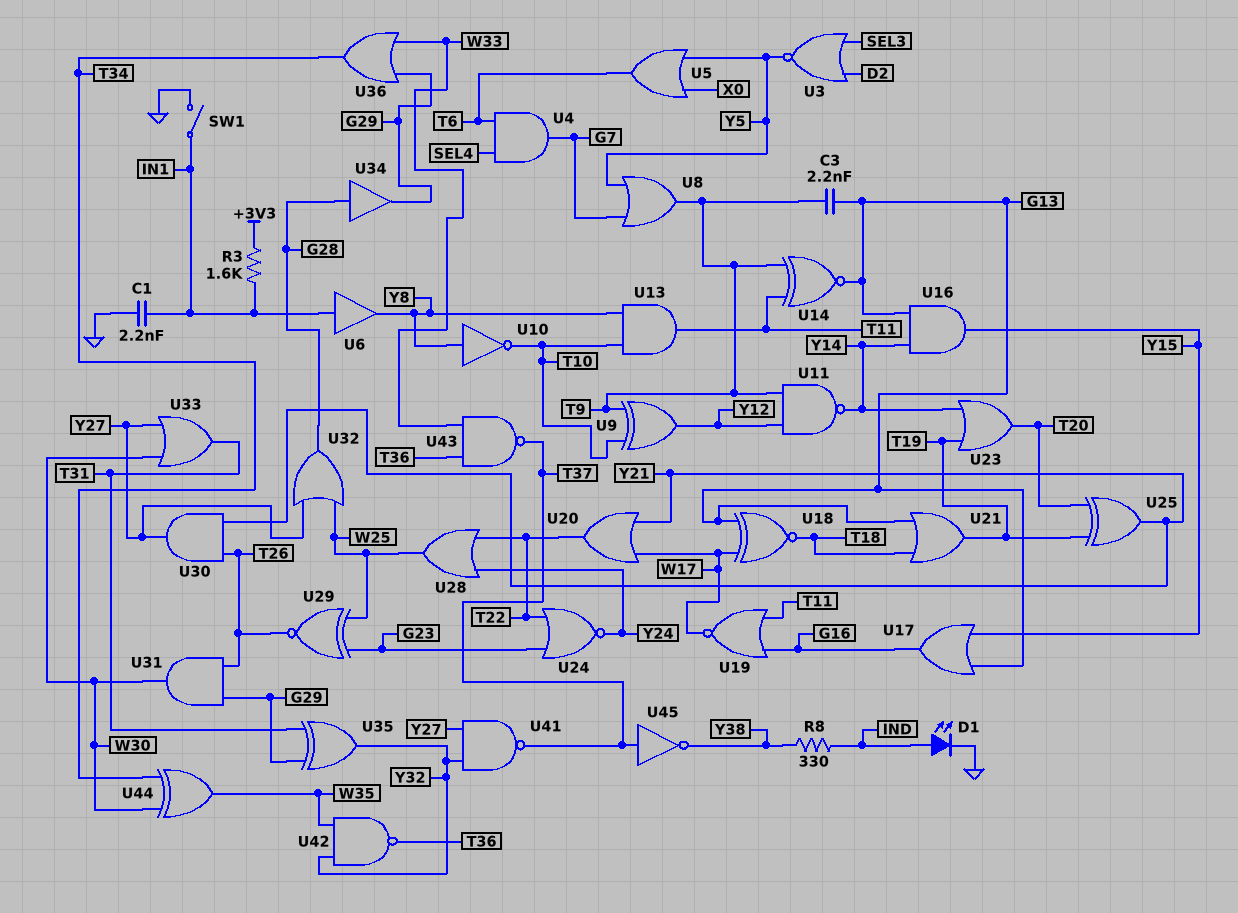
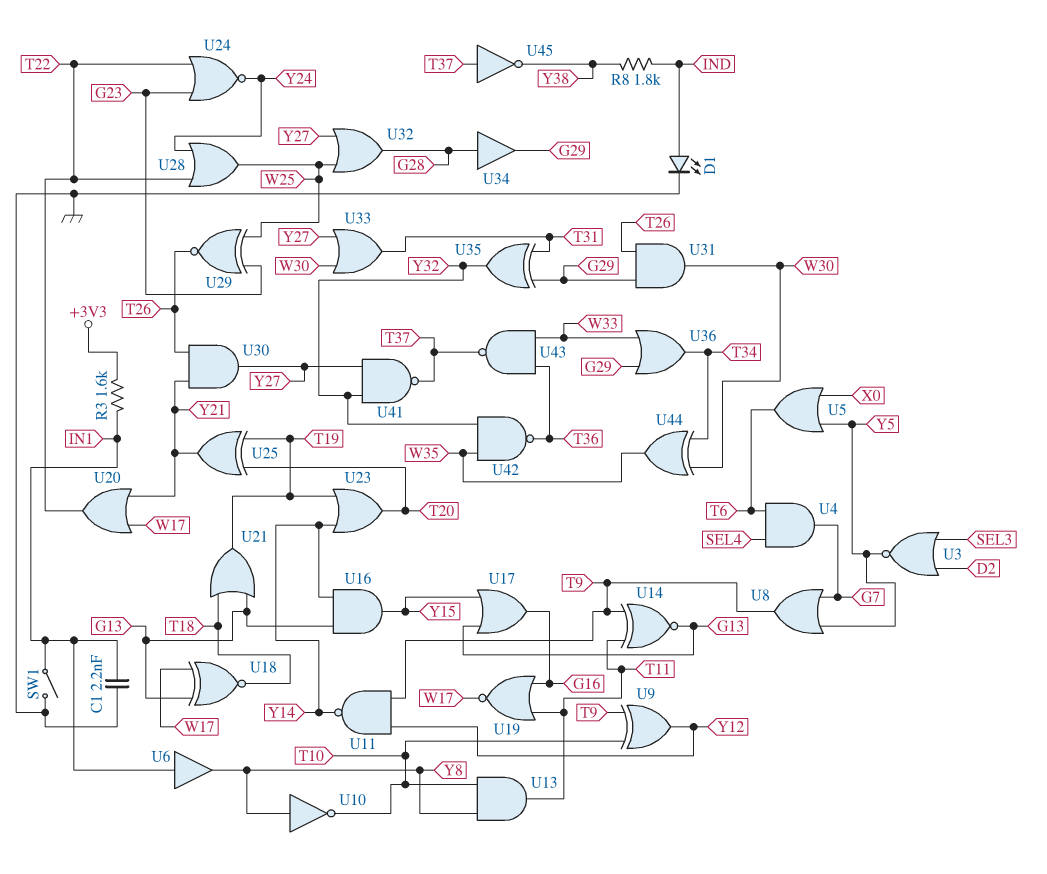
C3: 2.2nF (G13, T9) -> none
R8: 330 (IND, Y38) -> 1.8k (IND, Y38)

